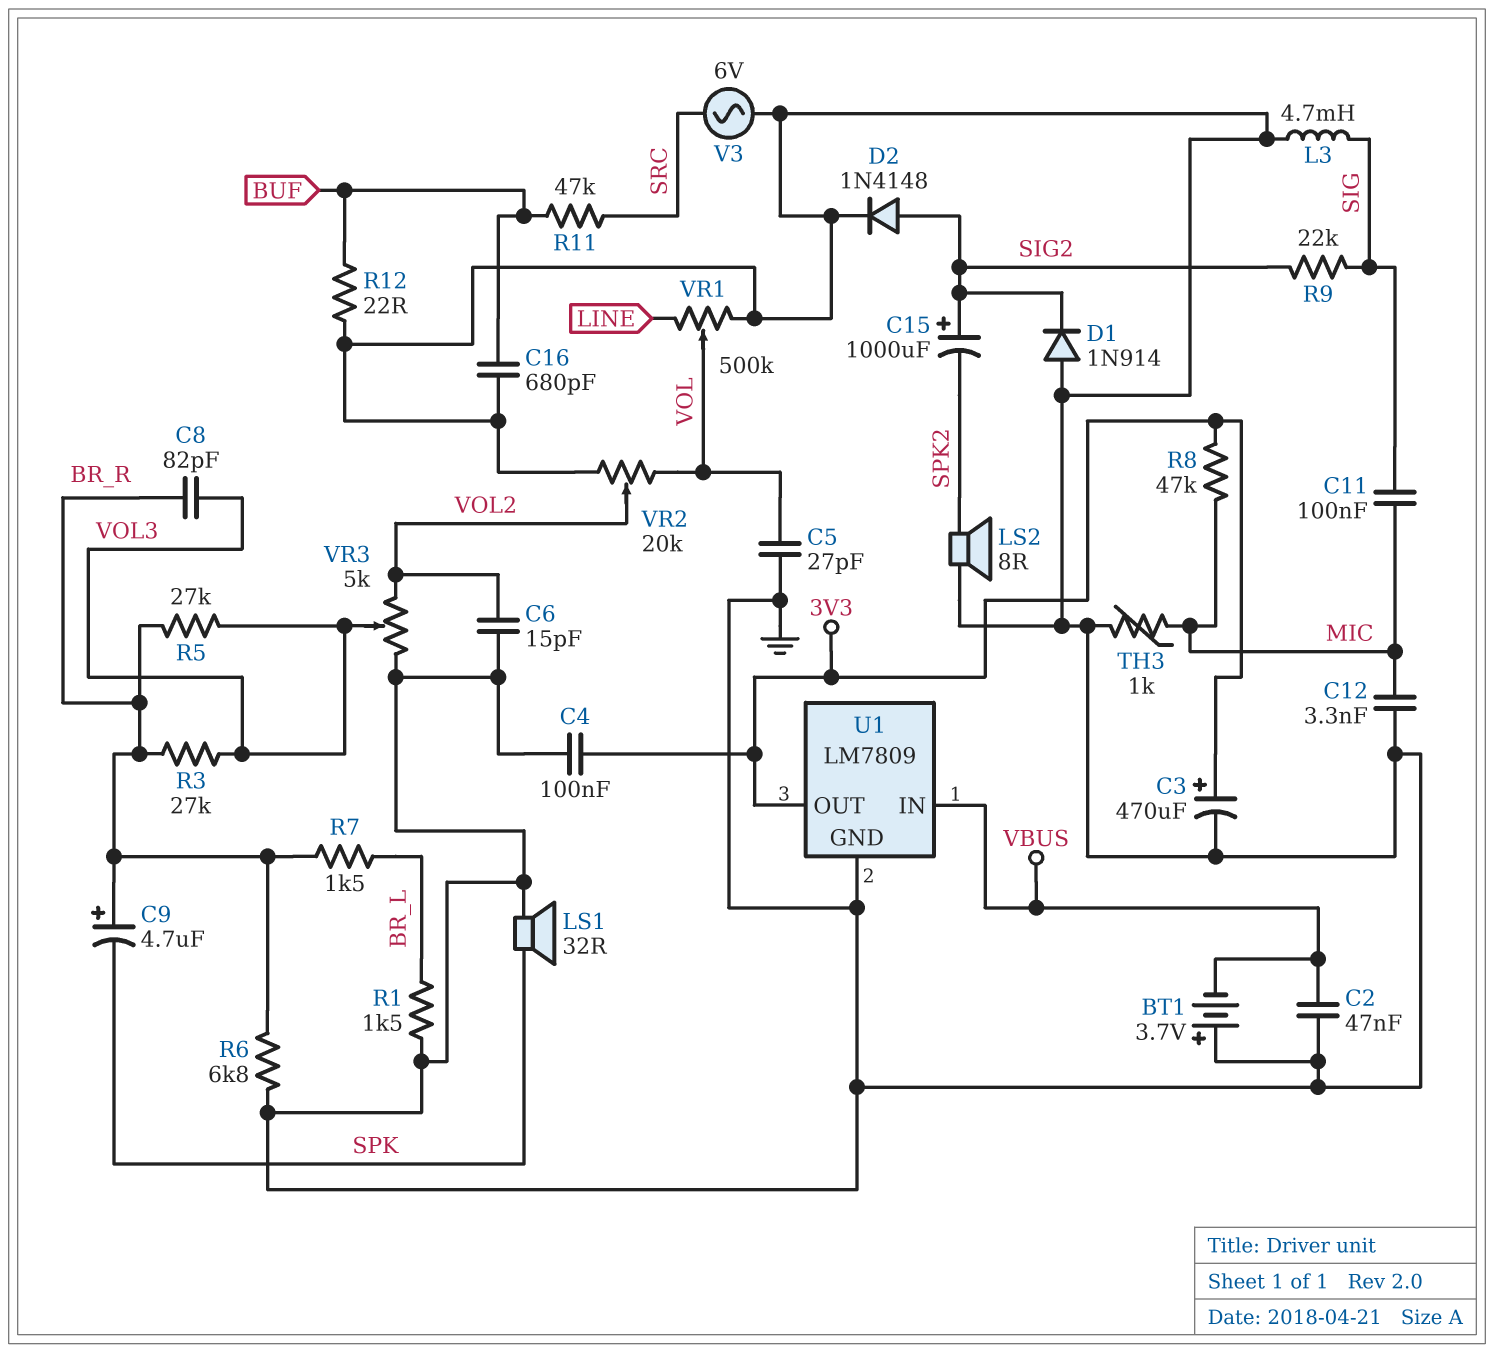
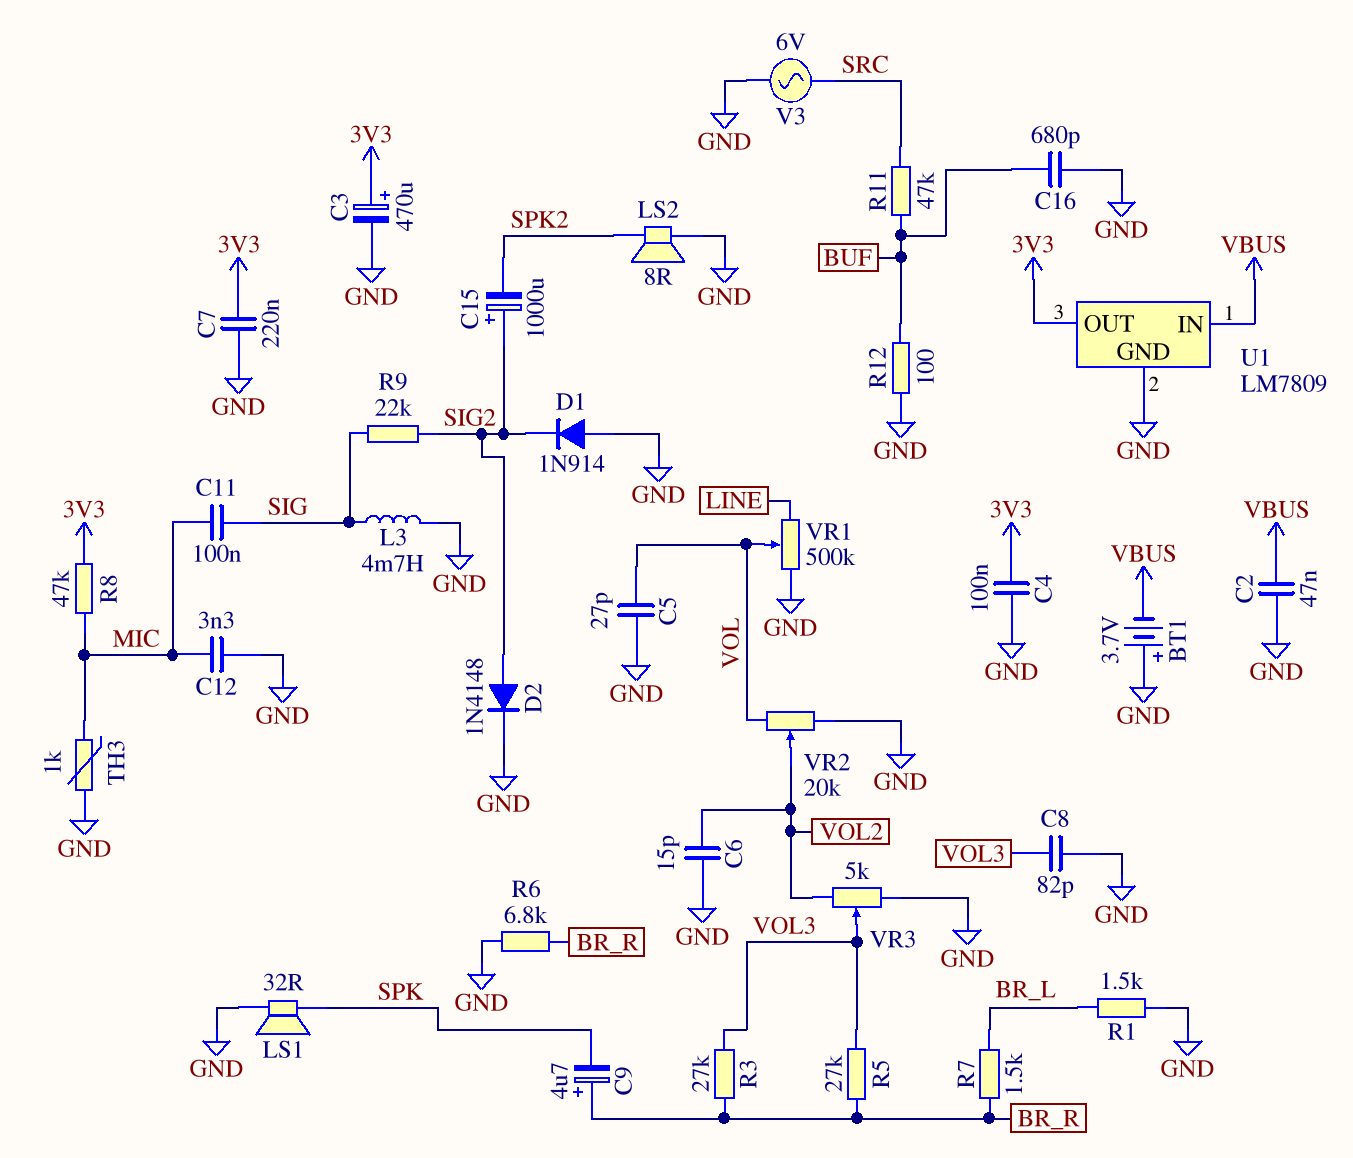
C7: none -> 220nF (3V3, GND)
C8: 82pF (BR_R, VOL3) -> 82pF (GND, VOL3)
R12: 22 (BUF, GND) -> 100 (BUF, GND)

